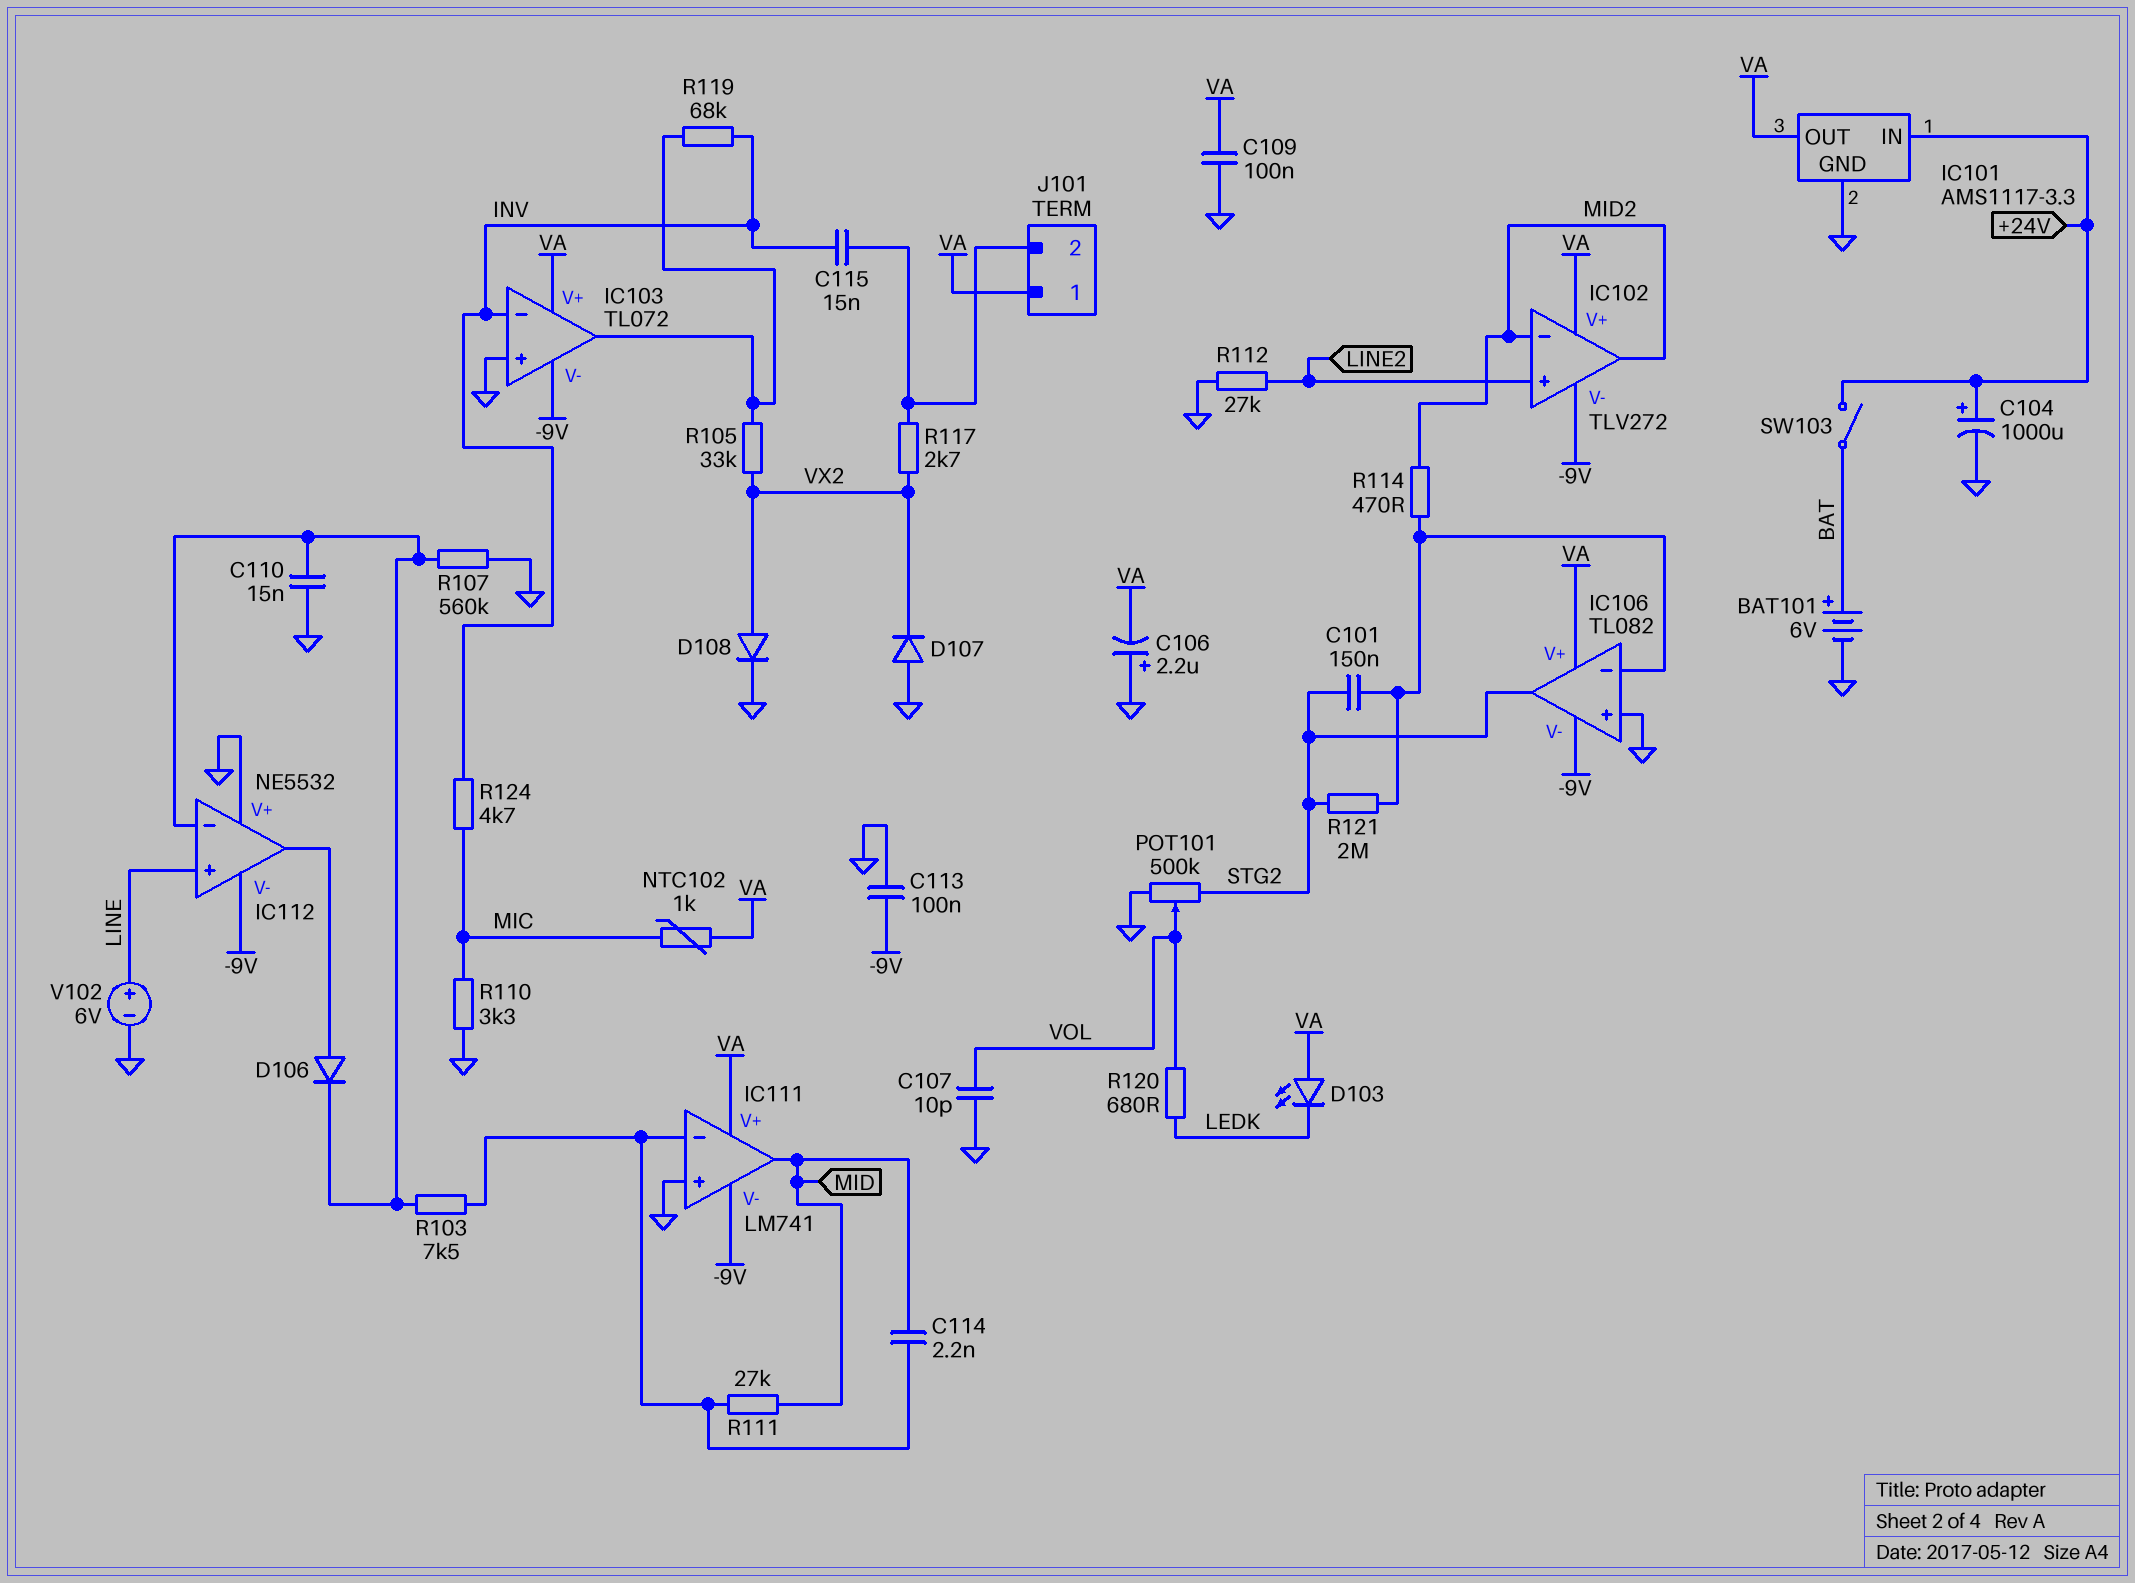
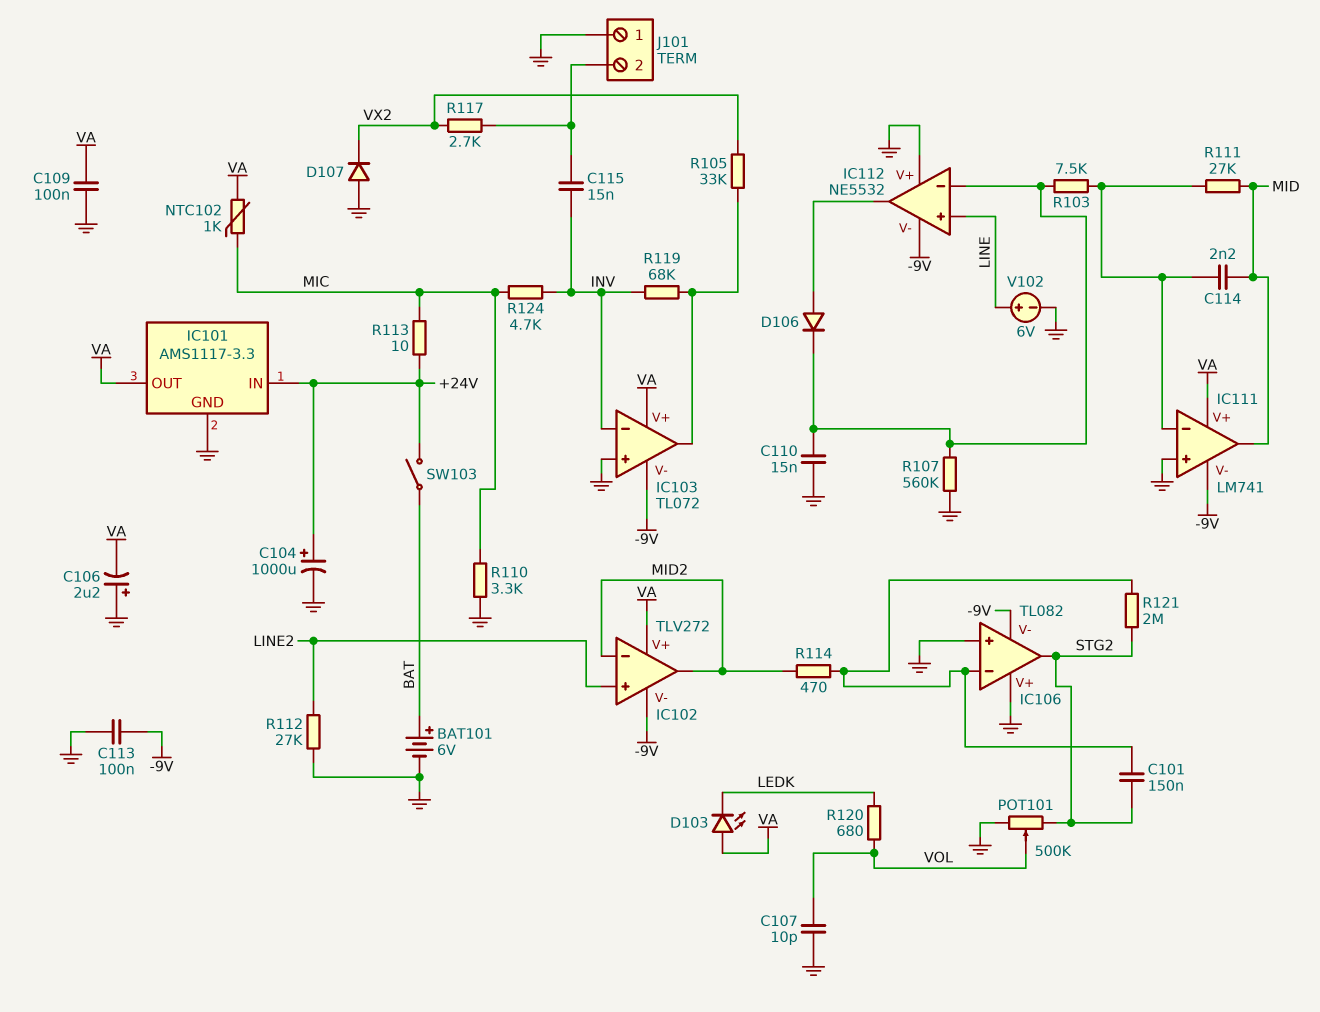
D108: diode (A VX2, K GND) -> none
IC106 pin V+: VA -> GND
J101 pin 1: VA -> GND
R113: none -> 10 (+24V, MIC)

